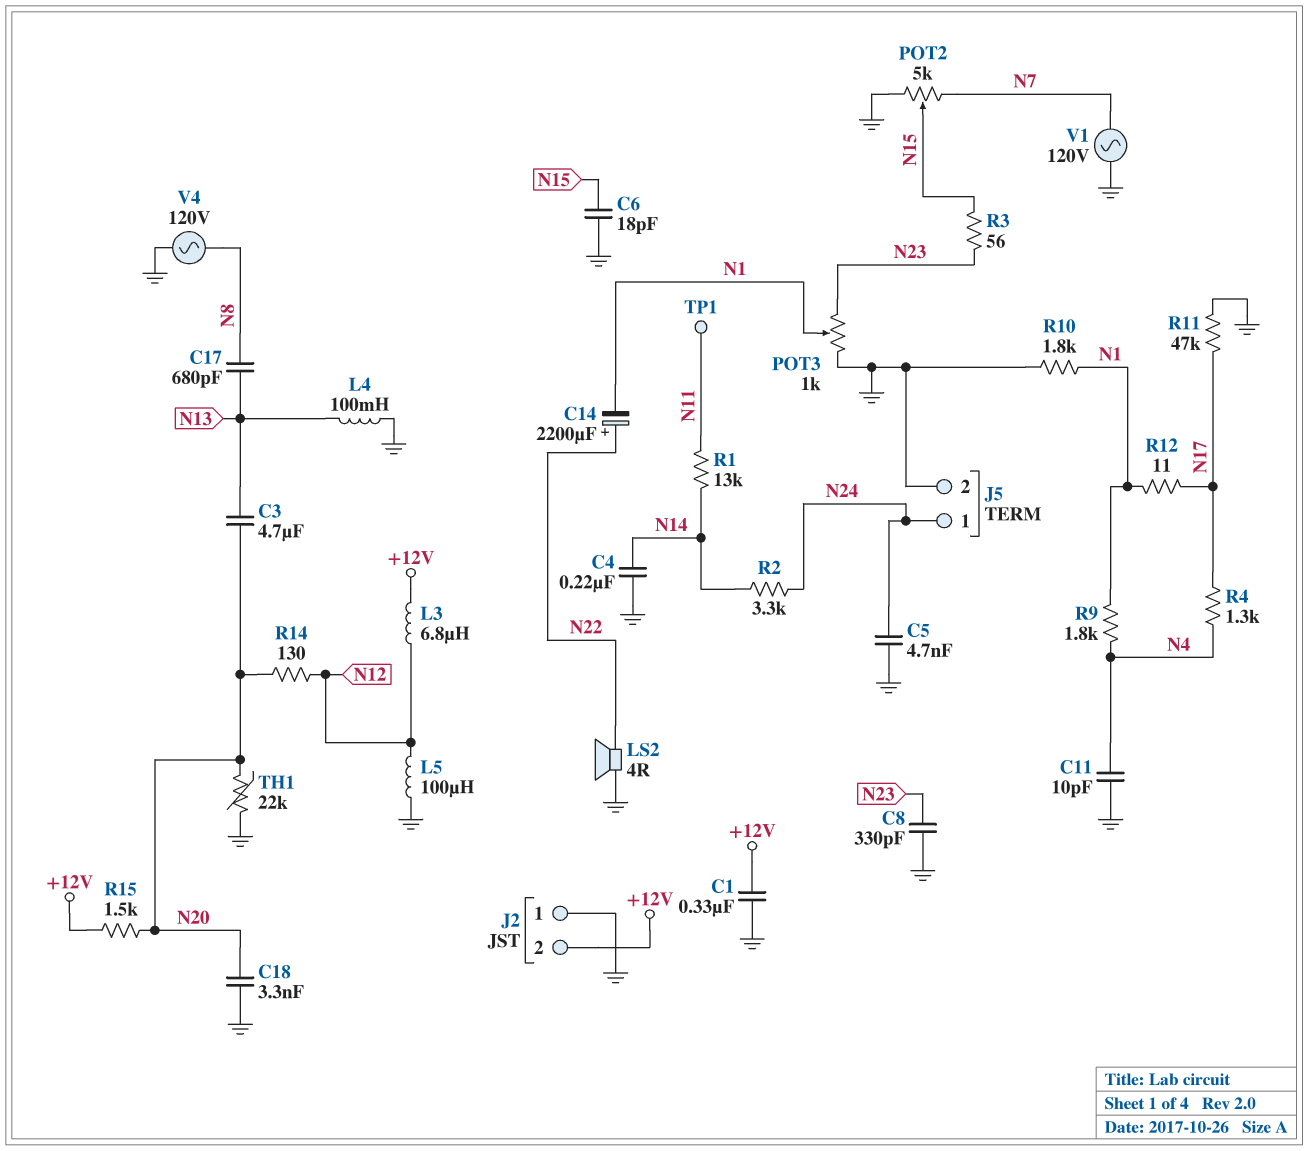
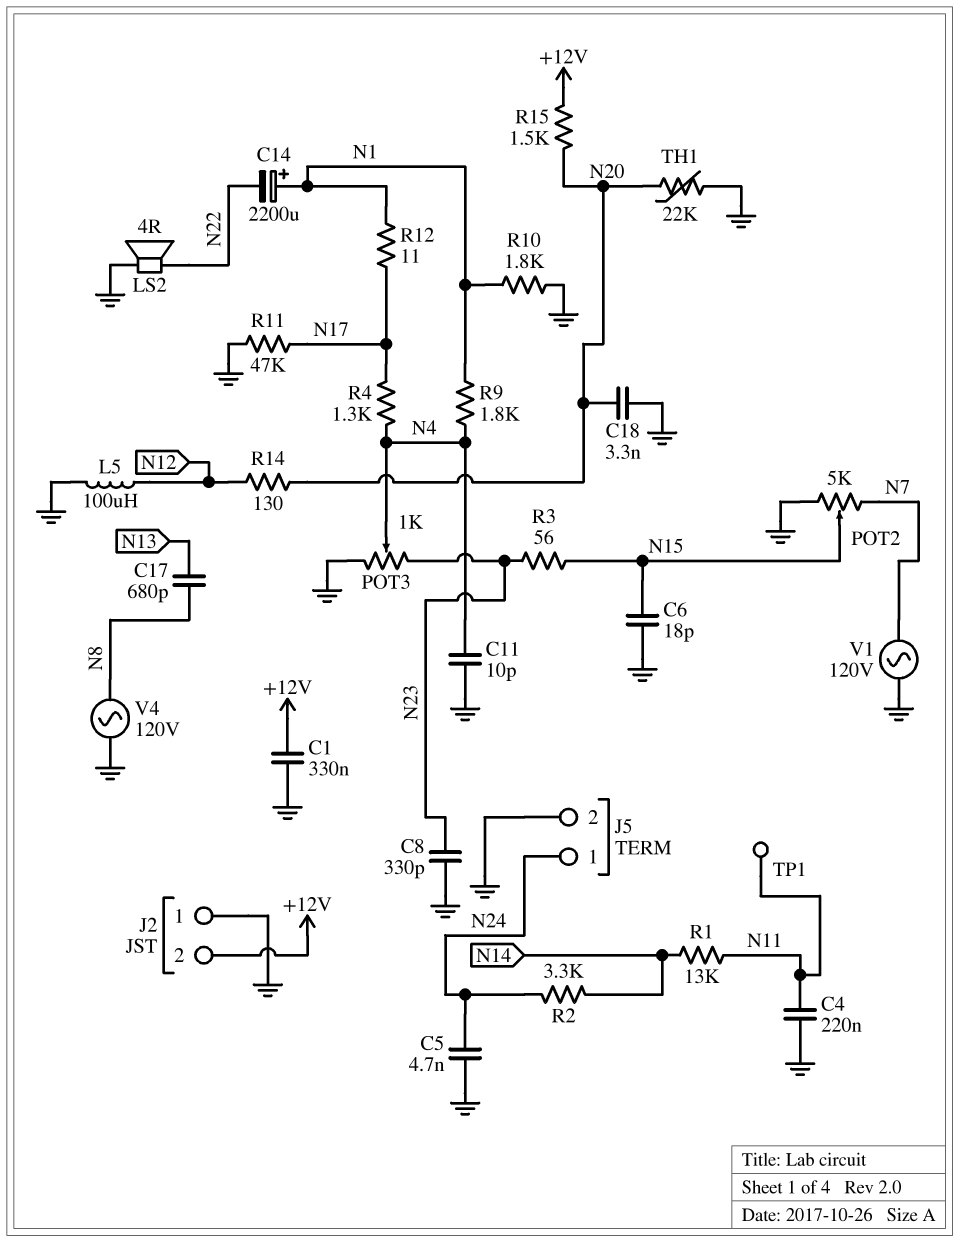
C3: 4.7uF (N13, N20) -> none
C4: 220nF (GND, N14) -> 220nF (GND, N11)
C14: 2200uF (plus N22, minus N1) -> 2200uF (plus N1, minus N22)
L3: 6.8uH (+12V, N12) -> none
L4: 100mH (GND, N13) -> none
POT3: 1k (GND, N23, wiper N1) -> 1k (GND, N23, wiper N4)

